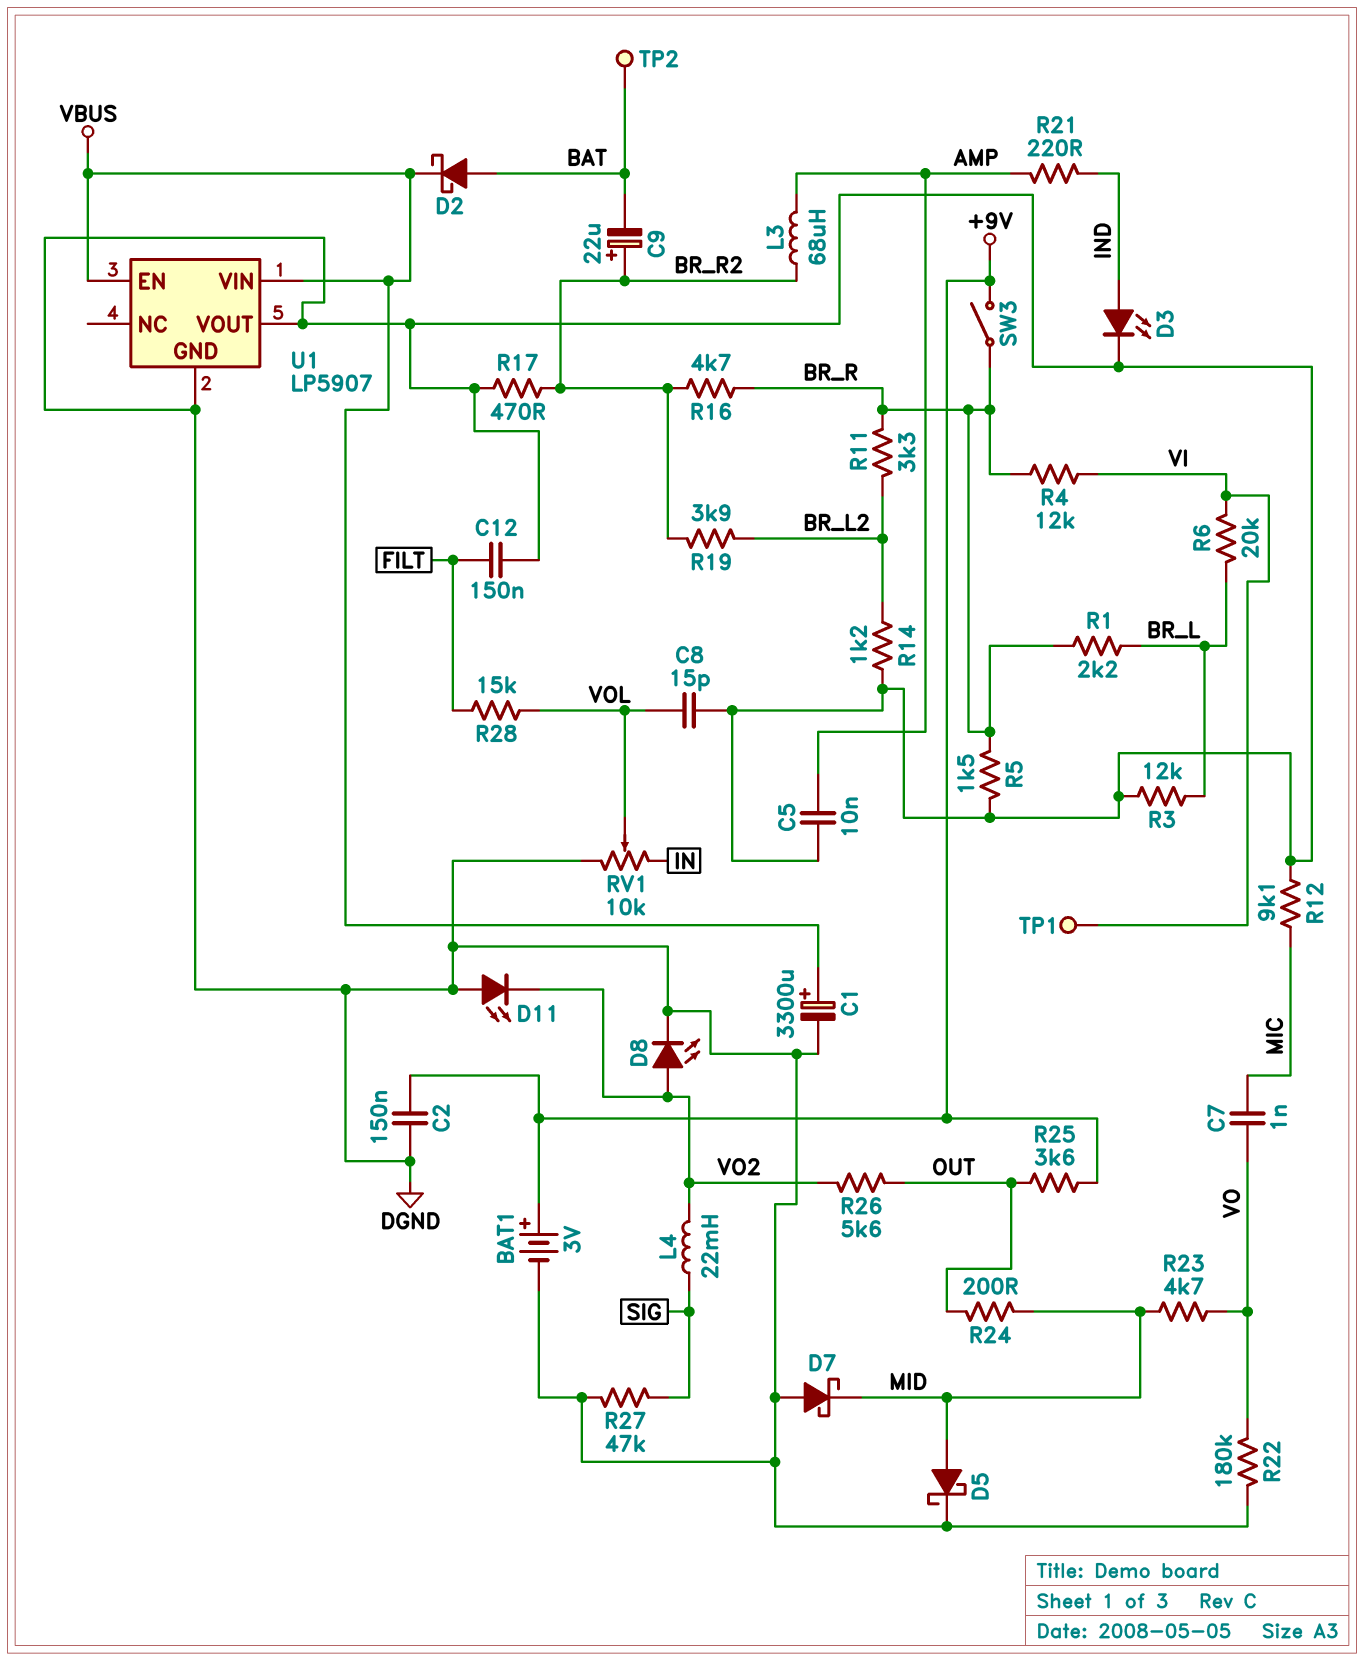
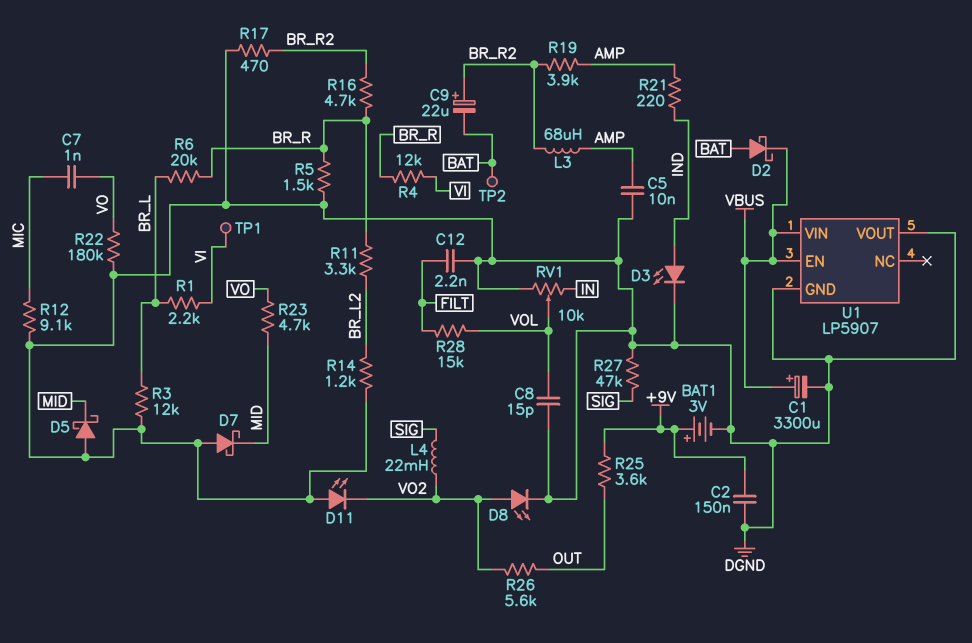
C12: 150nF (DGND, FILT) -> 2.2nF (DGND, FILT)
D5: schottky (A MID, K DGND) -> schottky (A DGND, K MID)
R1: 2.2k (BR_L, BR_R) -> 2.2k (BR_L, VI)
R6: 20k (BR_L, VI) -> 20k (BR_L, BR_R)
R19: 3.9k (BR_L2, BR_R2) -> 3.9k (AMP, BR_R2)
R24: 200 (MID, OUT) -> none
SW3: switch (+9V, BR_R) -> none

